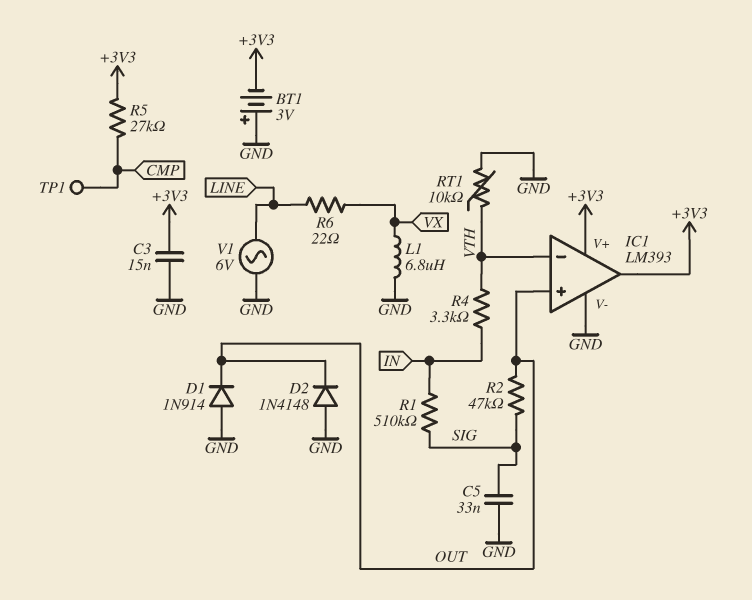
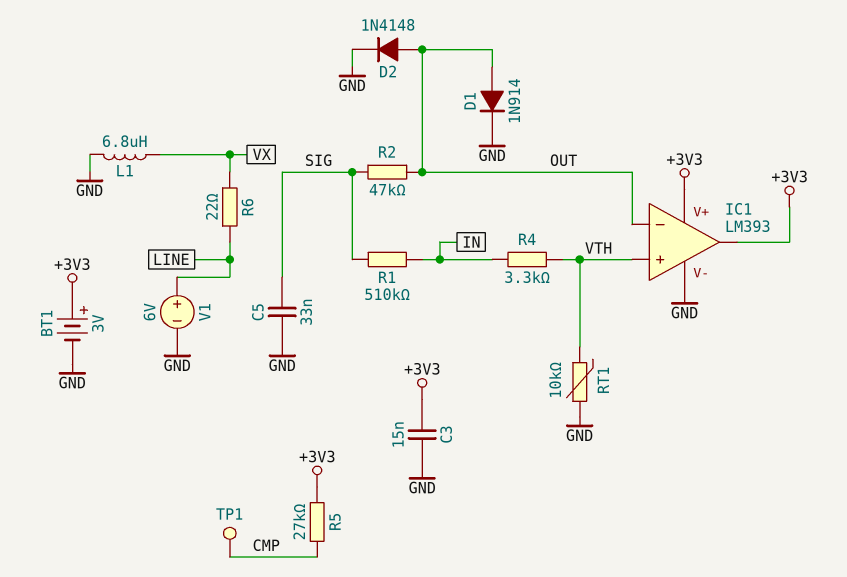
BT1: 3V (plus GND, minus +3V3) -> 3V (plus +3V3, minus GND)
D1: diode 1N914 (A GND, K OUT) -> diode 1N914 (A OUT, K GND)
D2: diode 1N4148 (A GND, K OUT) -> diode 1N4148 (A OUT, K GND)
IC1 pin in+: OUT -> VTH
IC1 pin in-: VTH -> OUT
V1: AC 6V (GND, LINE) -> 6V (plus LINE, minus GND)

